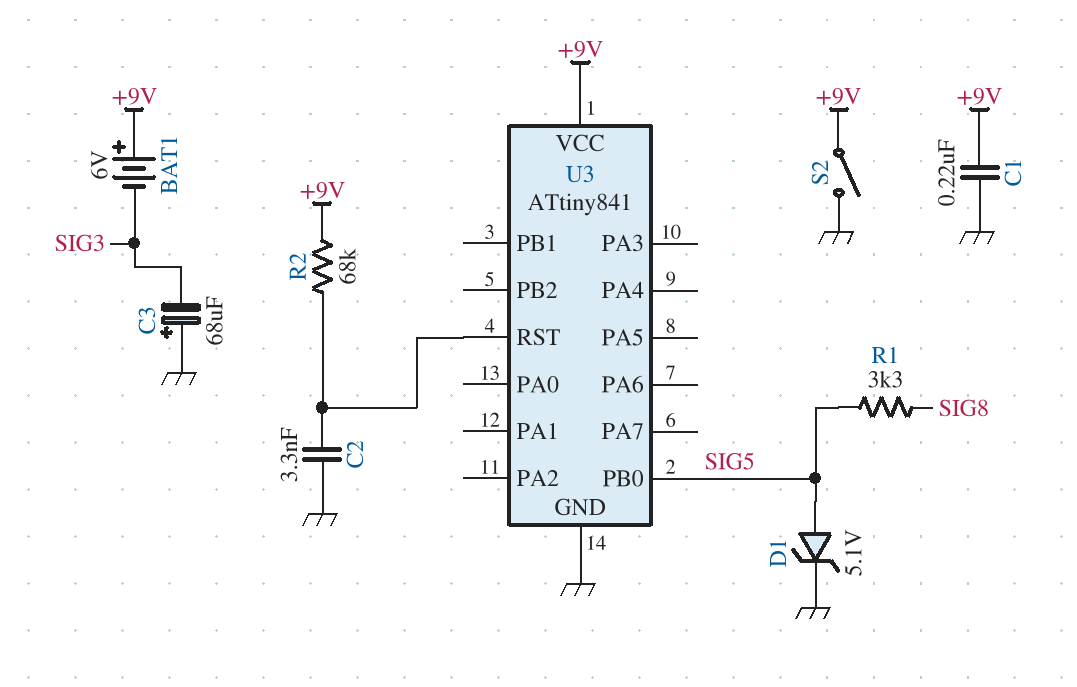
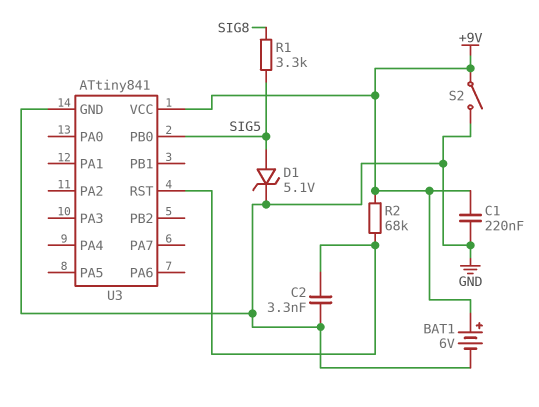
BAT1: 6V (plus +9V, minus SIG3) -> 6V (plus +9V, minus GND)
C3: 68uF (plus GND, minus SIG3) -> none

